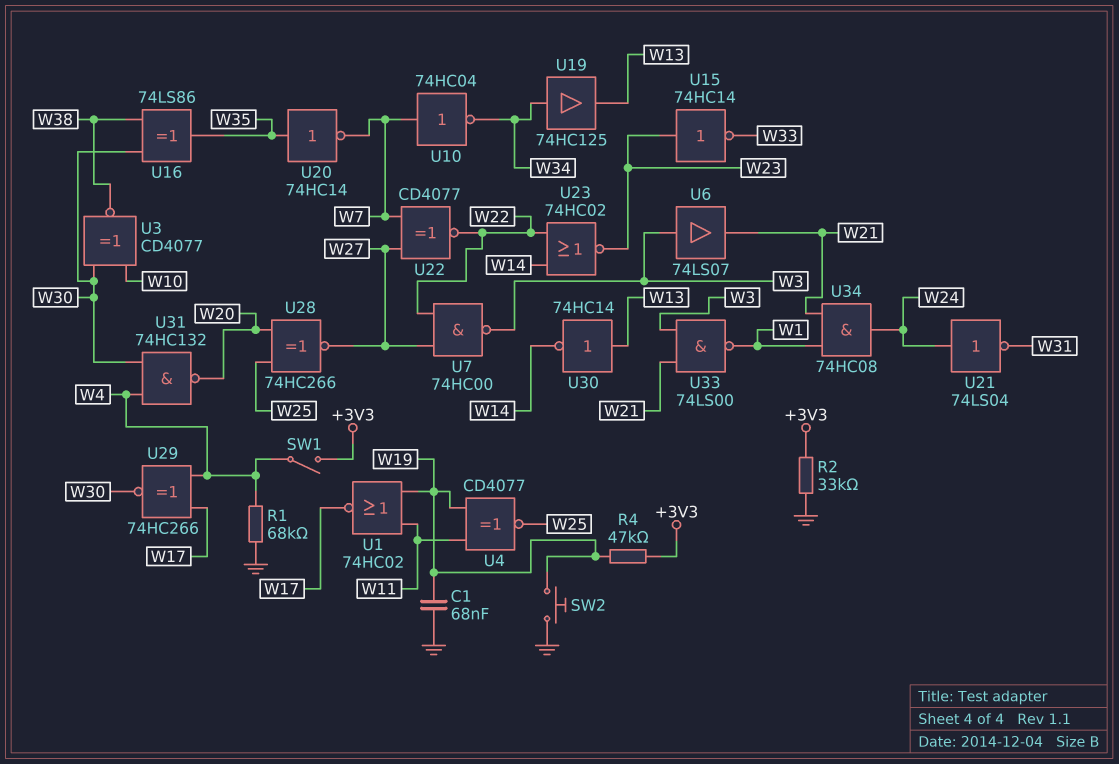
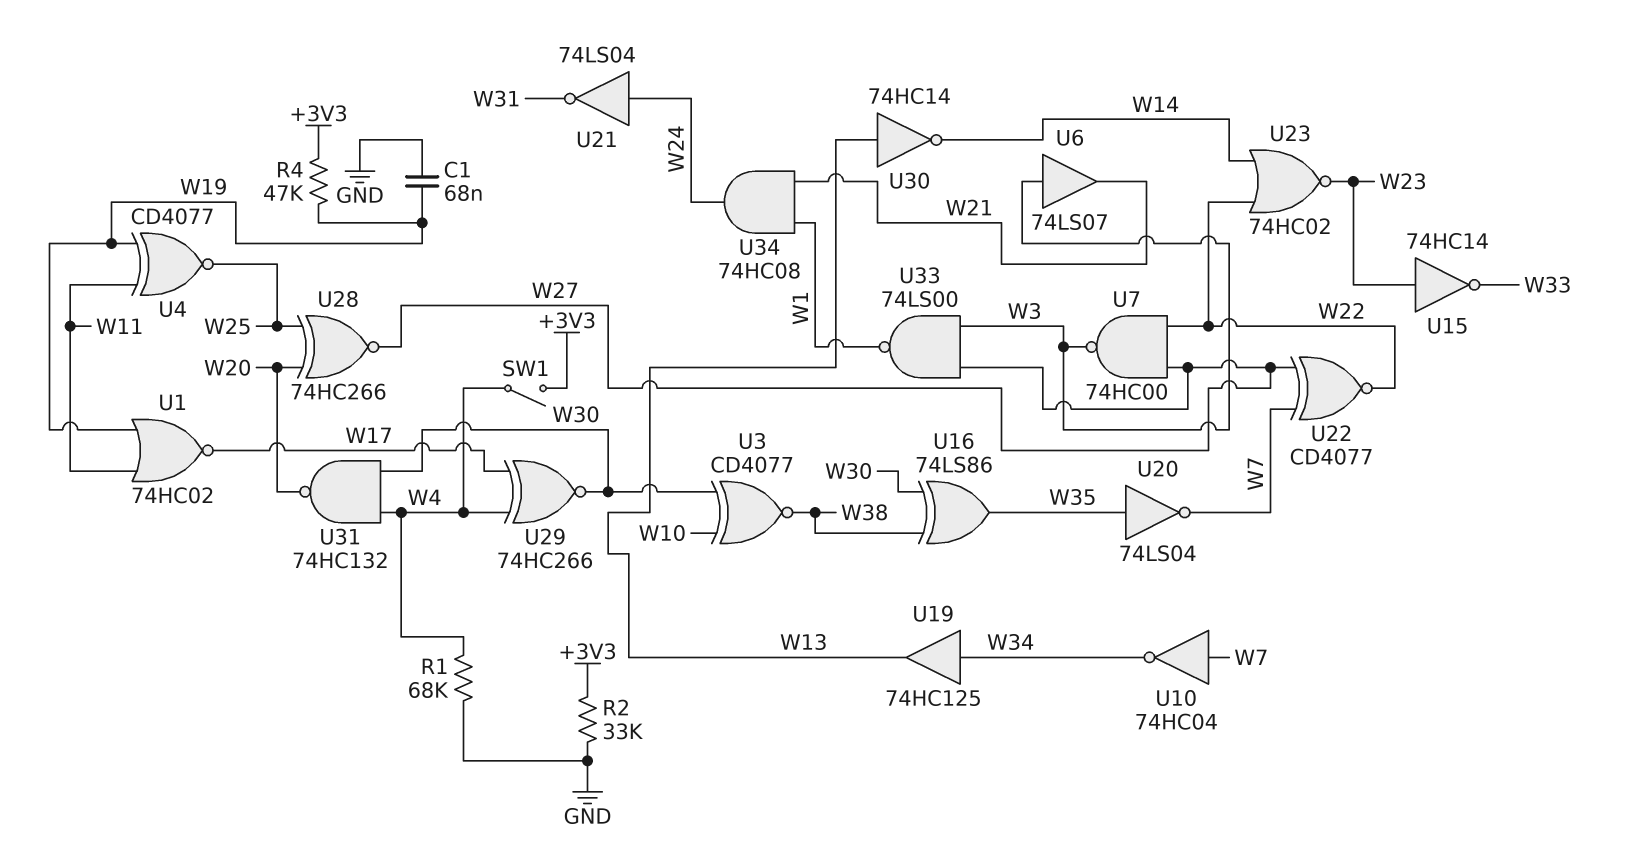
SW2: button (GND, W19) -> none
U20: NOT 74HC14 (in W35, out W7) -> NOT 74LS04 (in W35, out W7)
U33: NAND 74LS00 (in W3, in W21, out W1) -> NAND 74LS00 (in W3, in W27, out W1)

